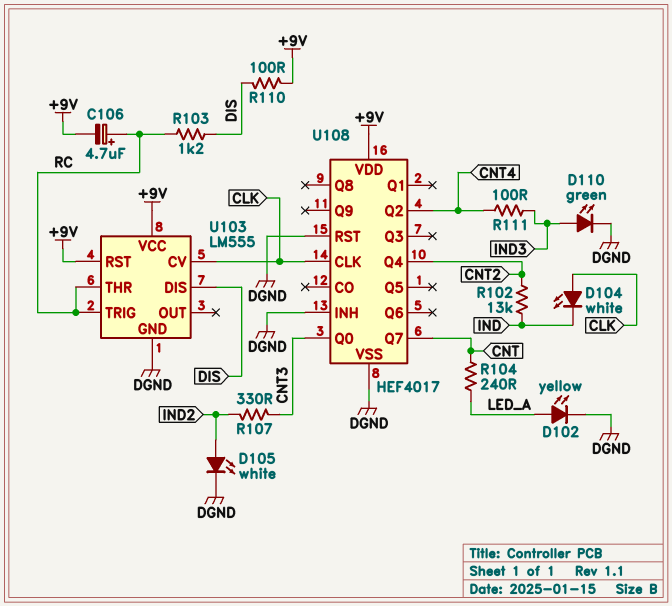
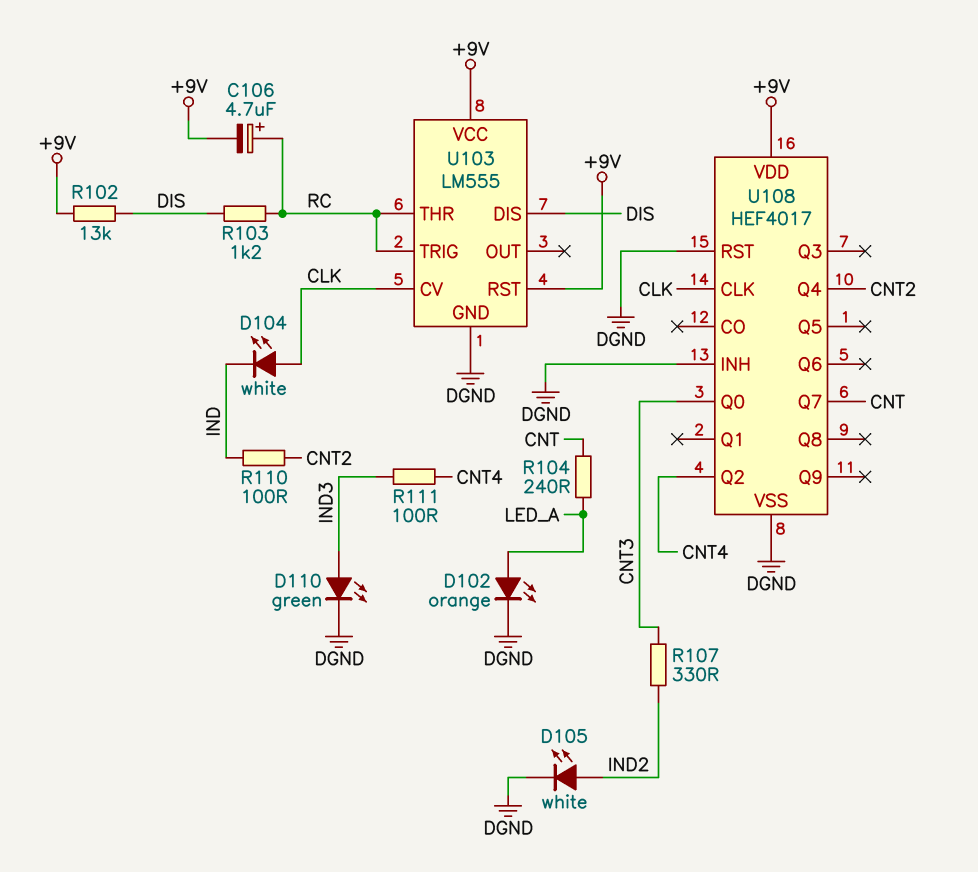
D102: LED yellow (A LED_A, K DGND) -> LED orange (A LED_A, K DGND)
R102: 13k (CNT2, IND) -> 13k (+9V, DIS)
R110: 100 (+9V, DIS) -> 100 (CNT2, IND)

